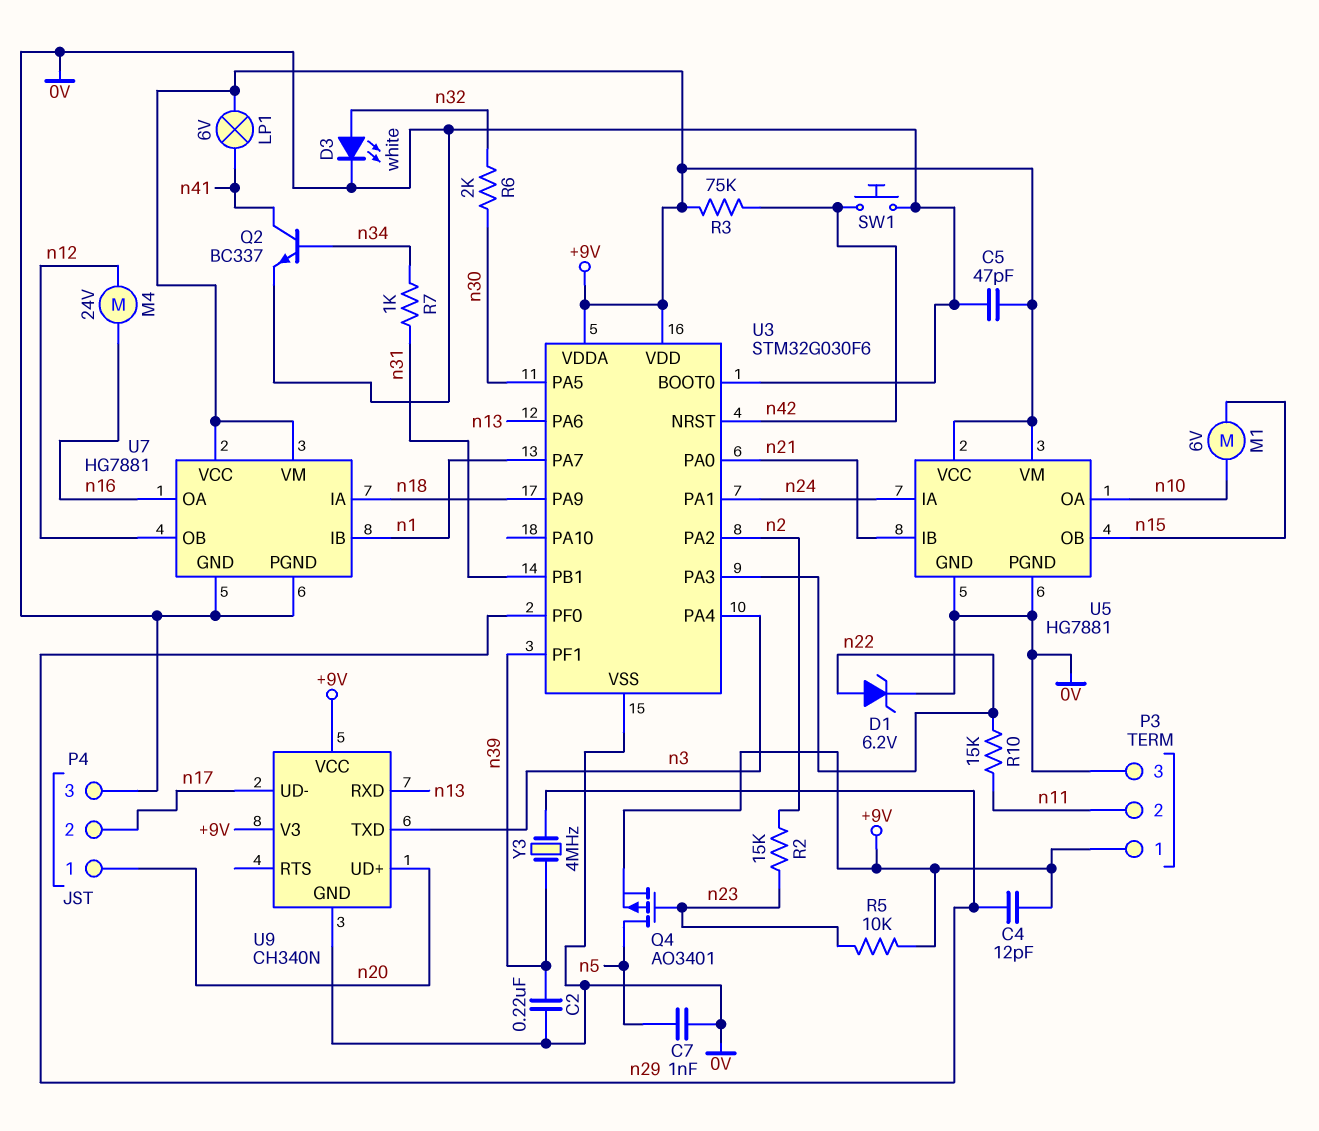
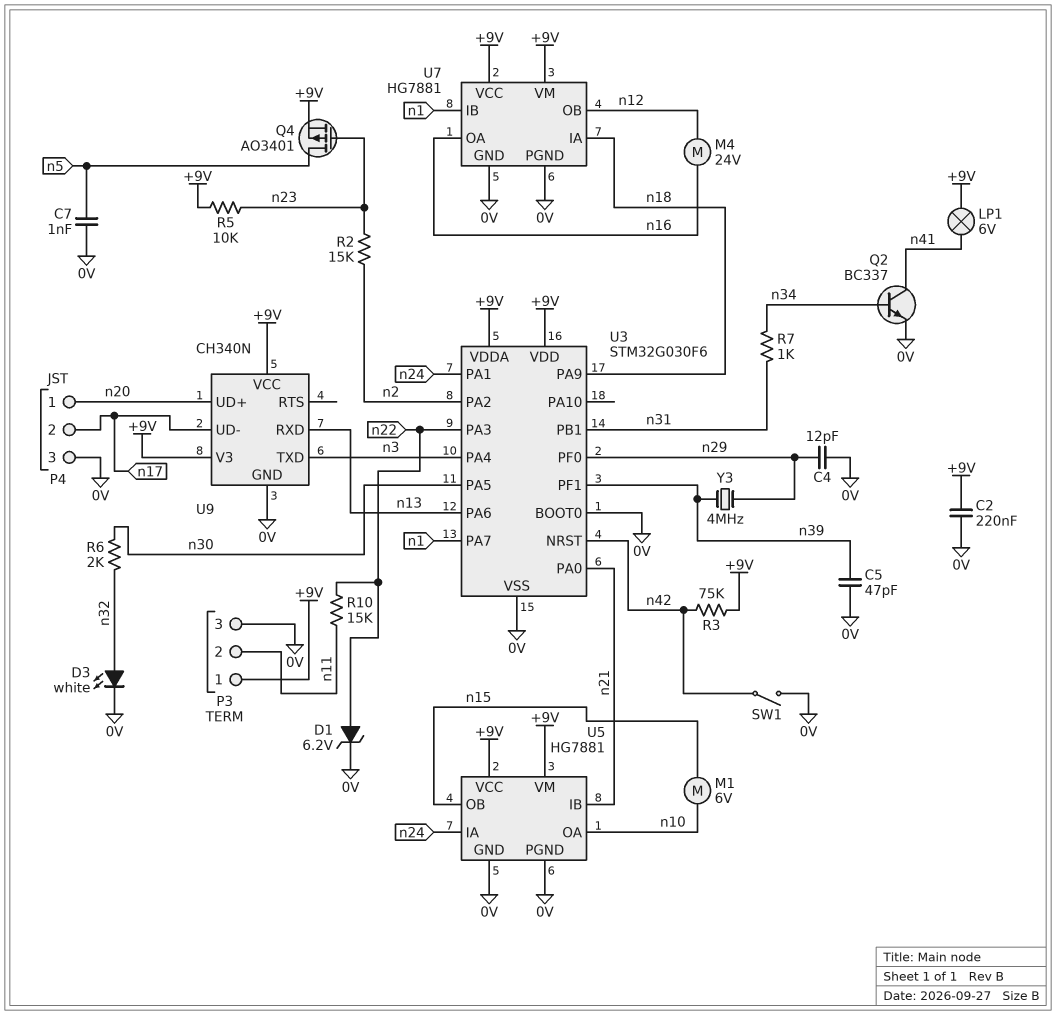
C2: 220nF (0V, n39) -> 220nF (+9V, 0V)
C4: 12pF (+9V, n29) -> 12pF (0V, n29)
C5: 47pF (+9V, 0V) -> 47pF (0V, n39)
SW1: button (0V, n42) -> switch (0V, n42)

